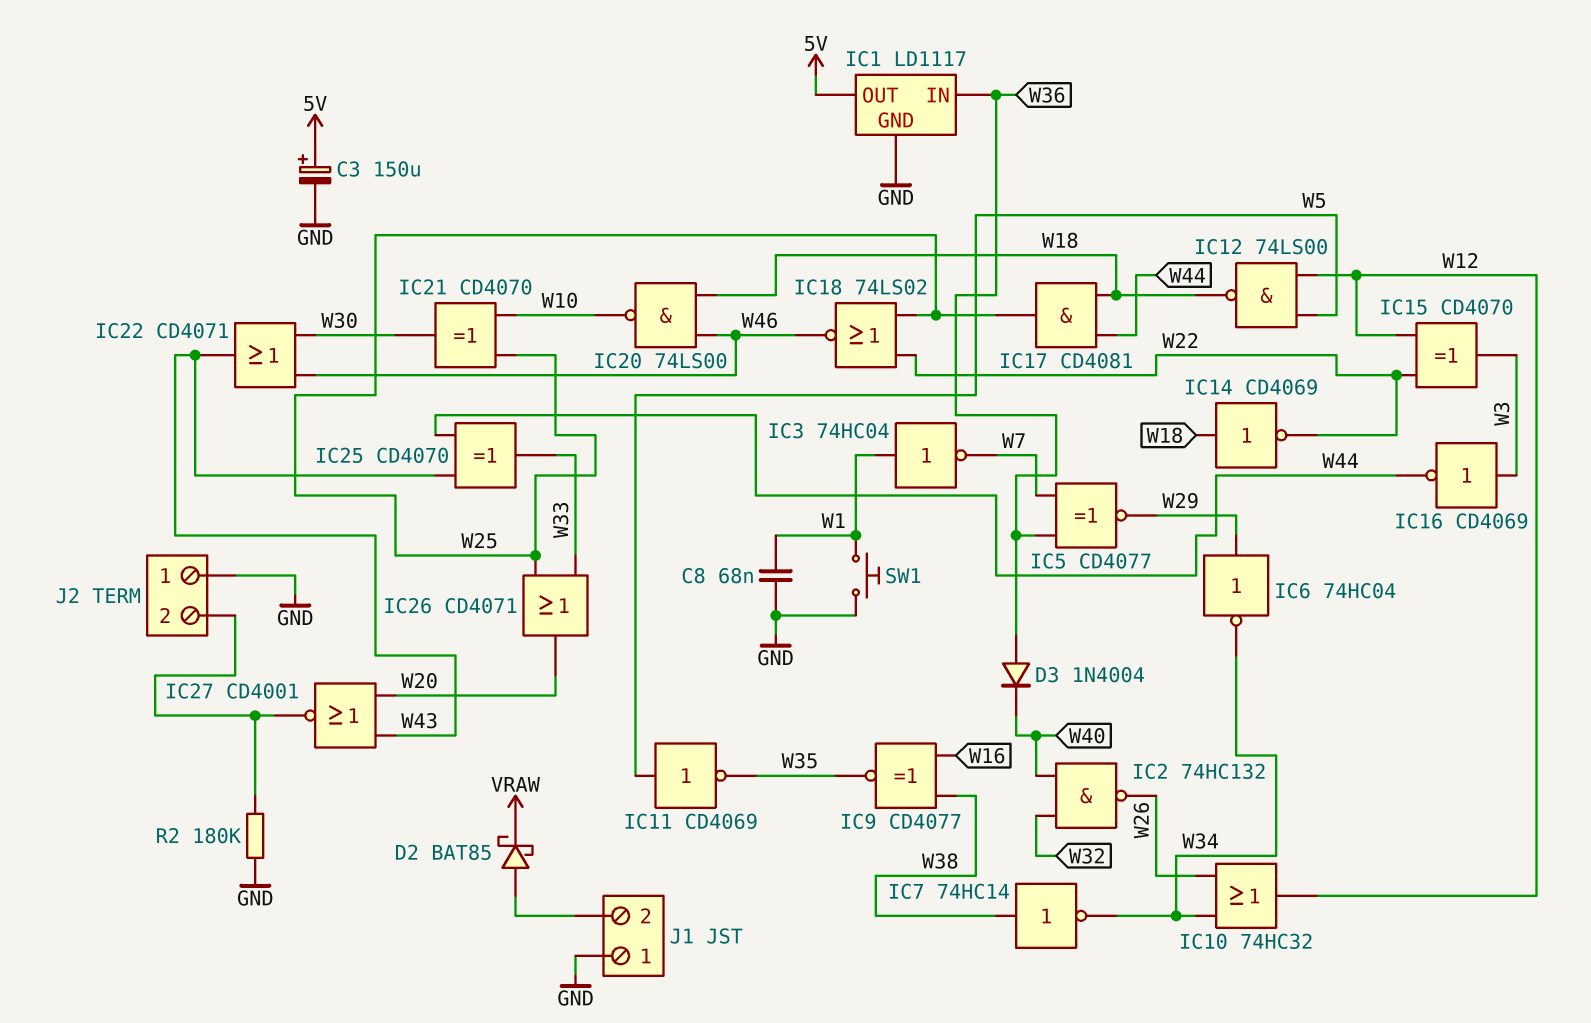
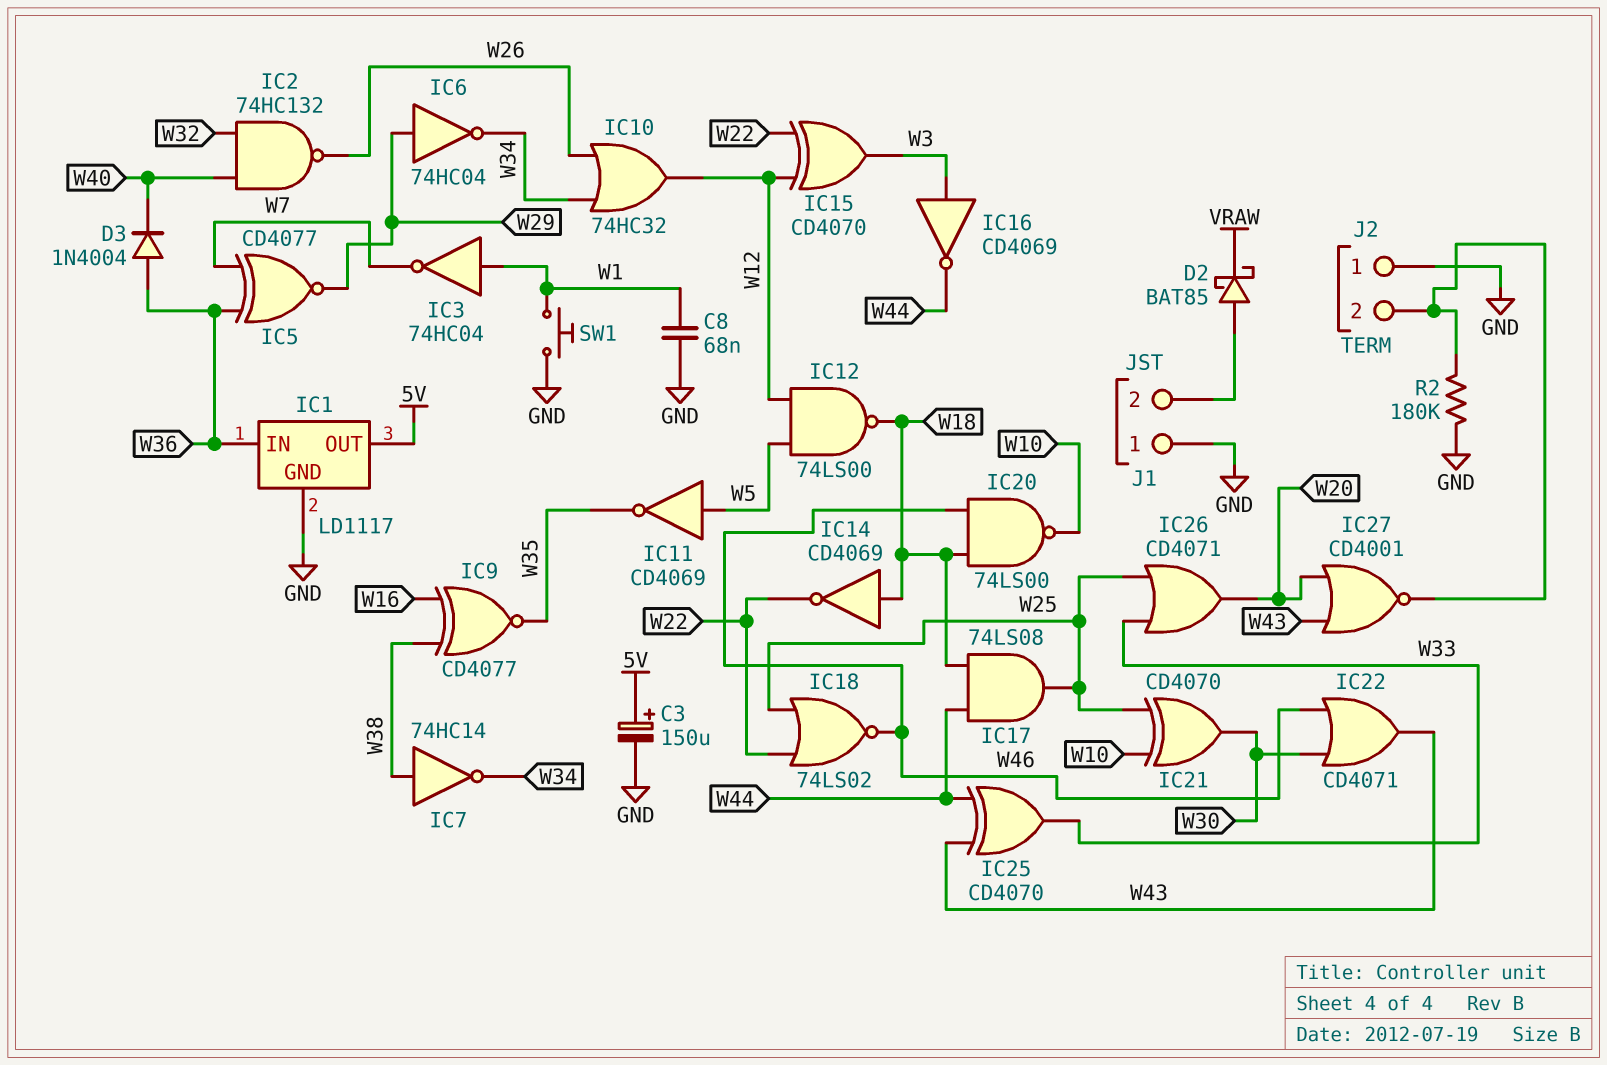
IC17: AND CD4081 (in W18, in W44, out W25) -> AND 74LS08 (in W18, in W44, out W25)

